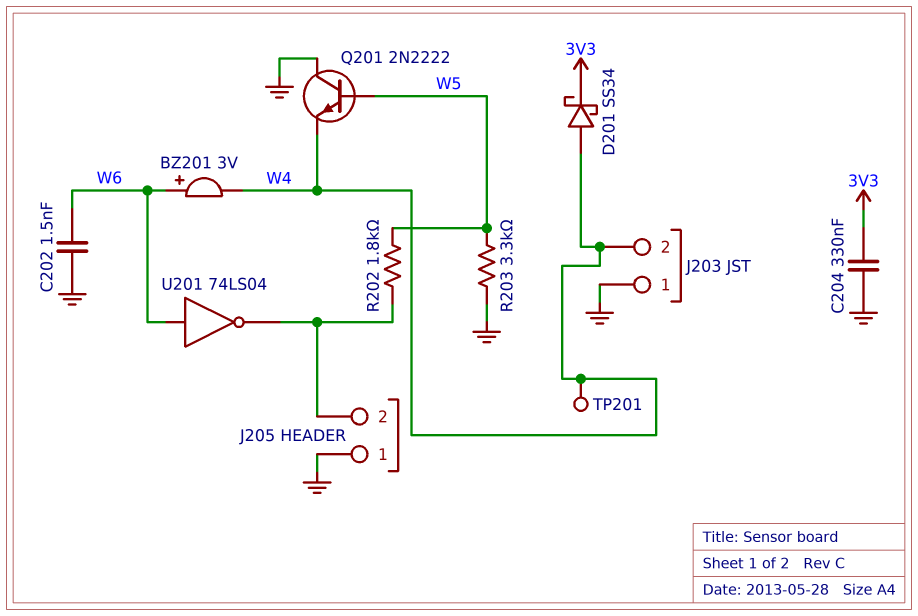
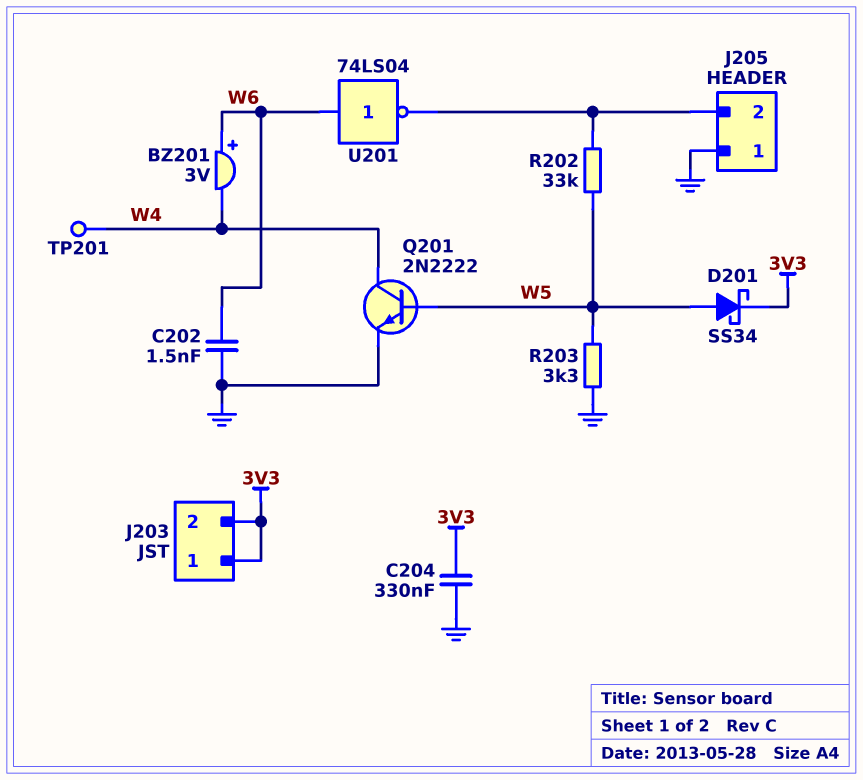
D201: schottky SS34 (A W4, K 3V3) -> schottky SS34 (A W5, K 3V3)
J203 pin 1: GND -> 3V3
J203 pin 2: W4 -> 3V3
Q201: NPN 2N2222 (B W5, C GND, E W4) -> NPN 2N2222 (B W5, C W4, E GND)
R202: 1.8k (J205/2, W5) -> 33k (J205/2, W5)

